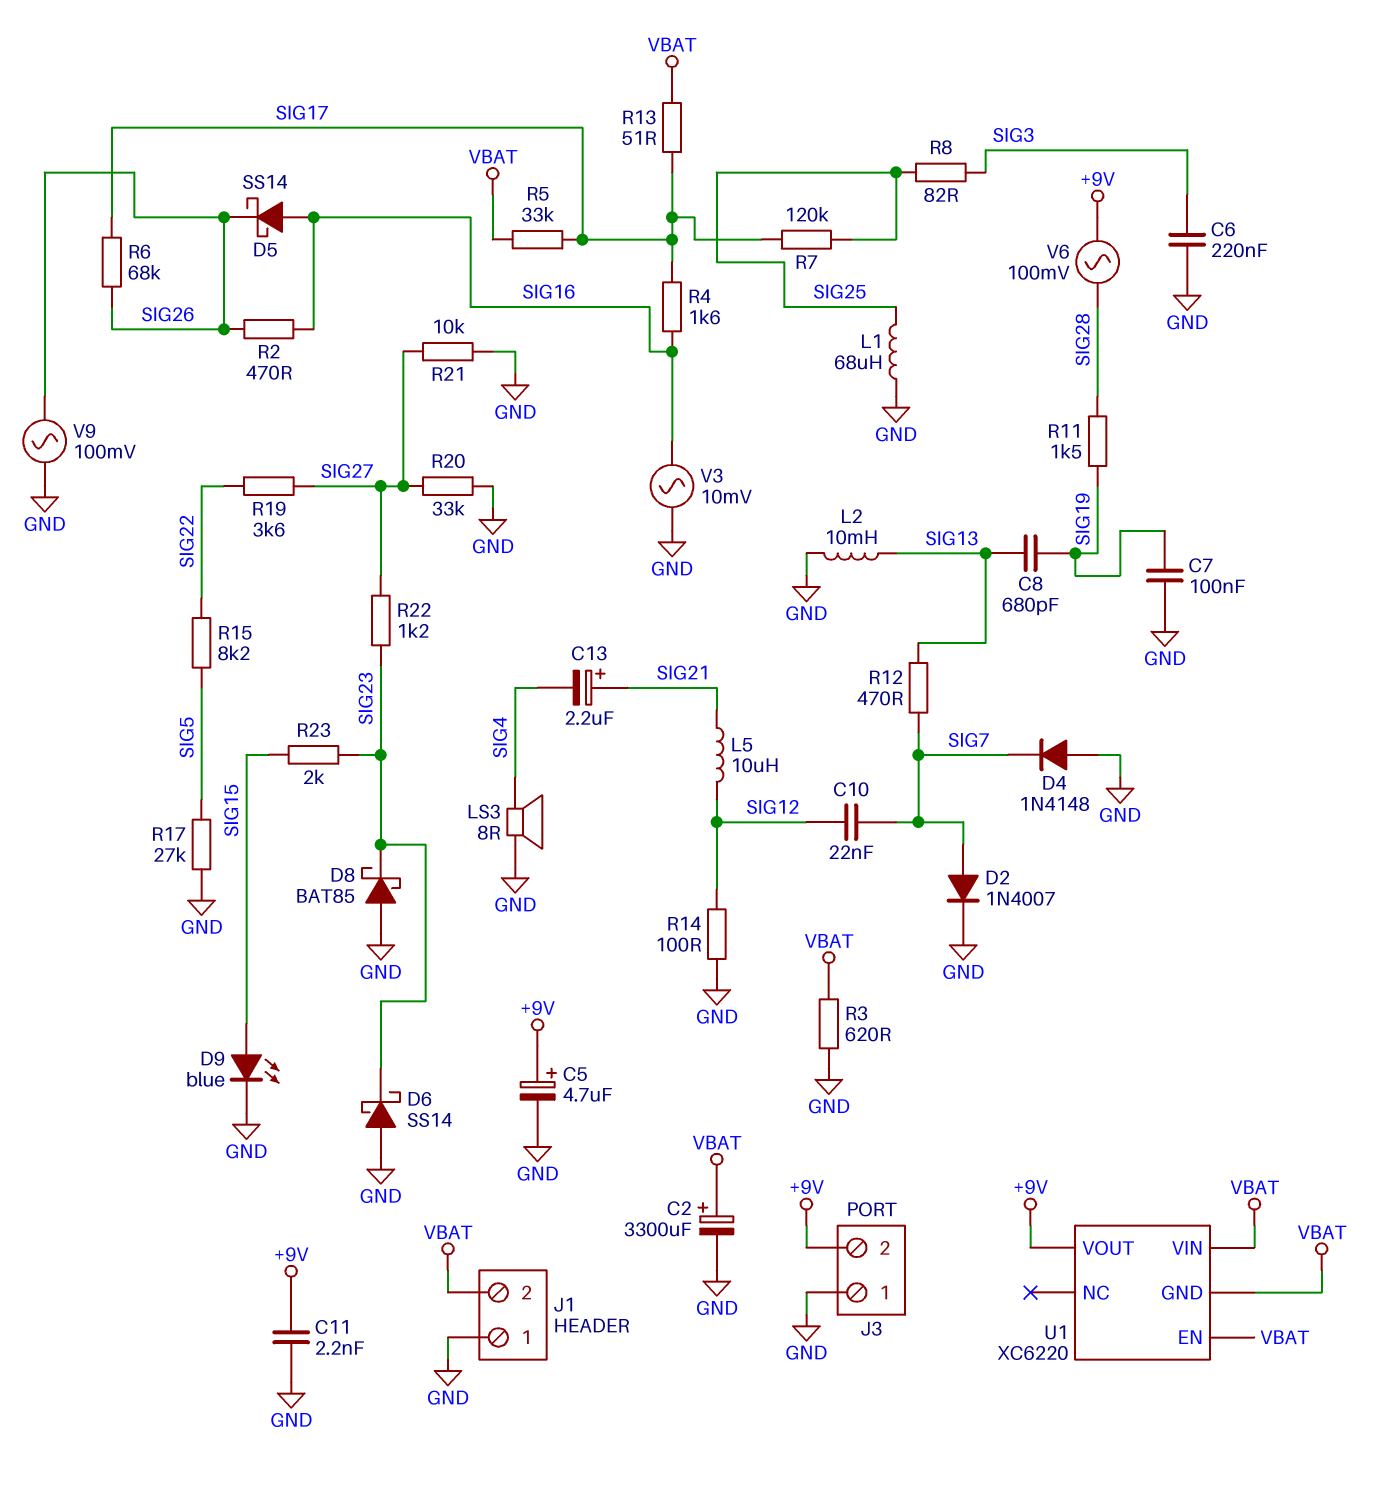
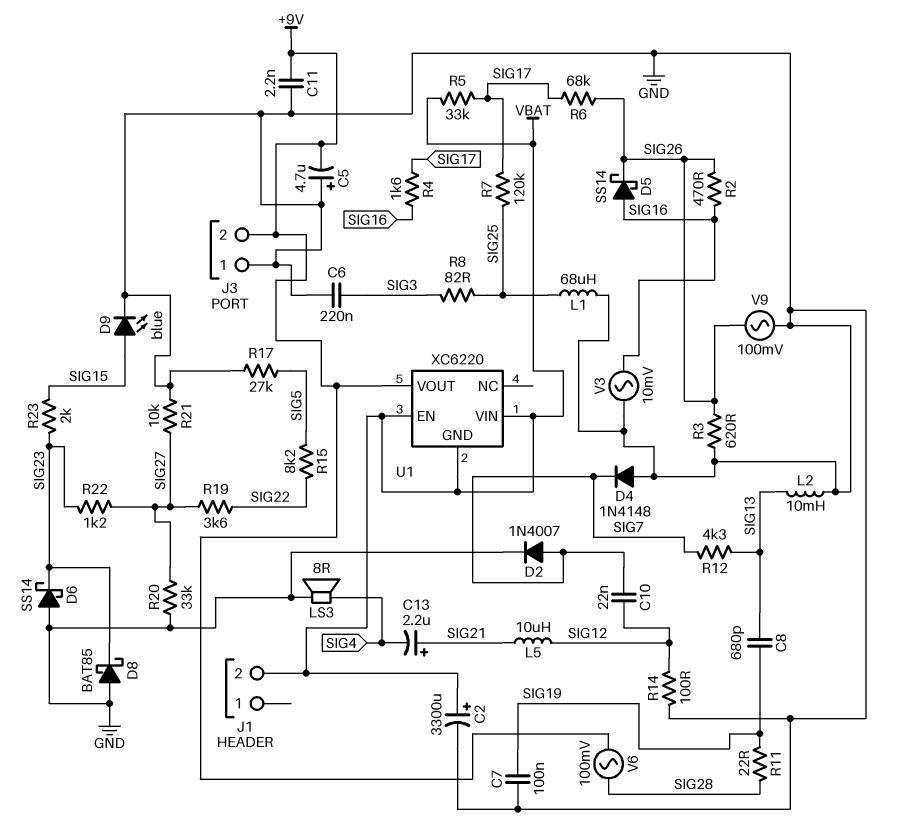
C5: 4.7uF (plus +9V, minus GND) -> 4.7uF (plus GND, minus +9V)
J1 pin 1: GND -> none
R3: 620 (GND, VBAT) -> 620 (GND, SIG26)
R11: 1.5k (SIG19, SIG28) -> 22 (SIG19, SIG28)
R12: 470 (SIG7, SIG13) -> 4.3k (SIG7, SIG13)
R13: 51 (SIG17, VBAT) -> none

